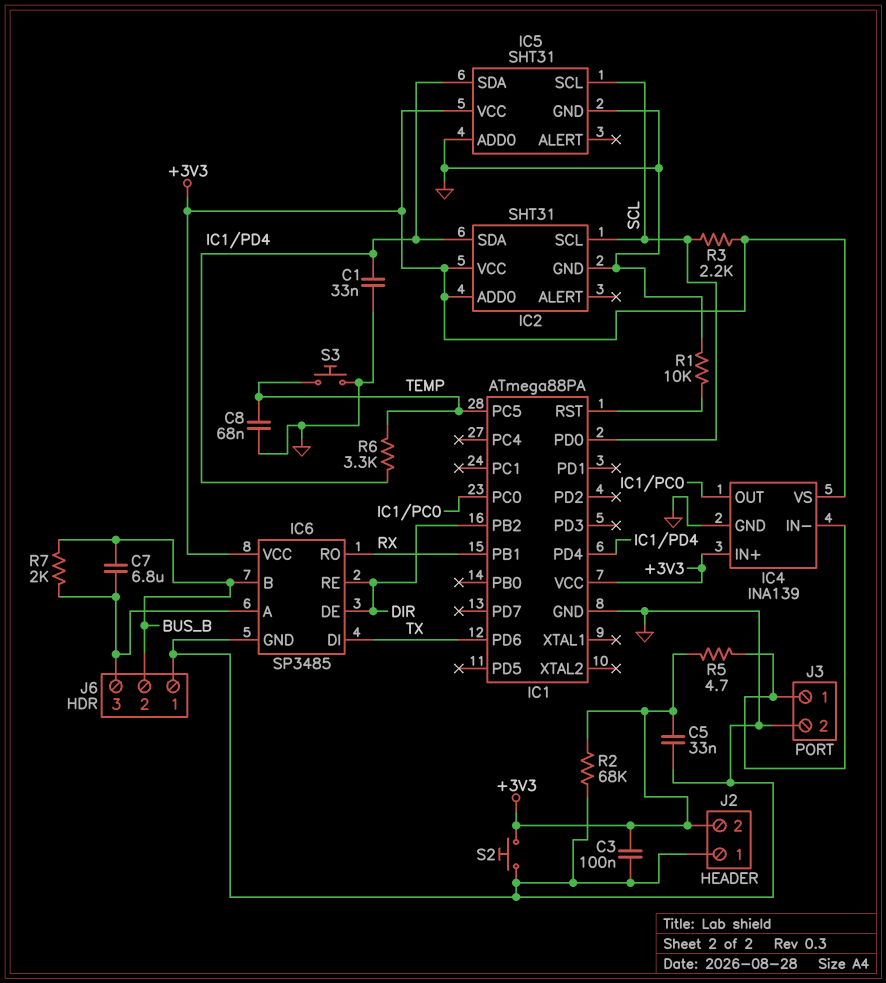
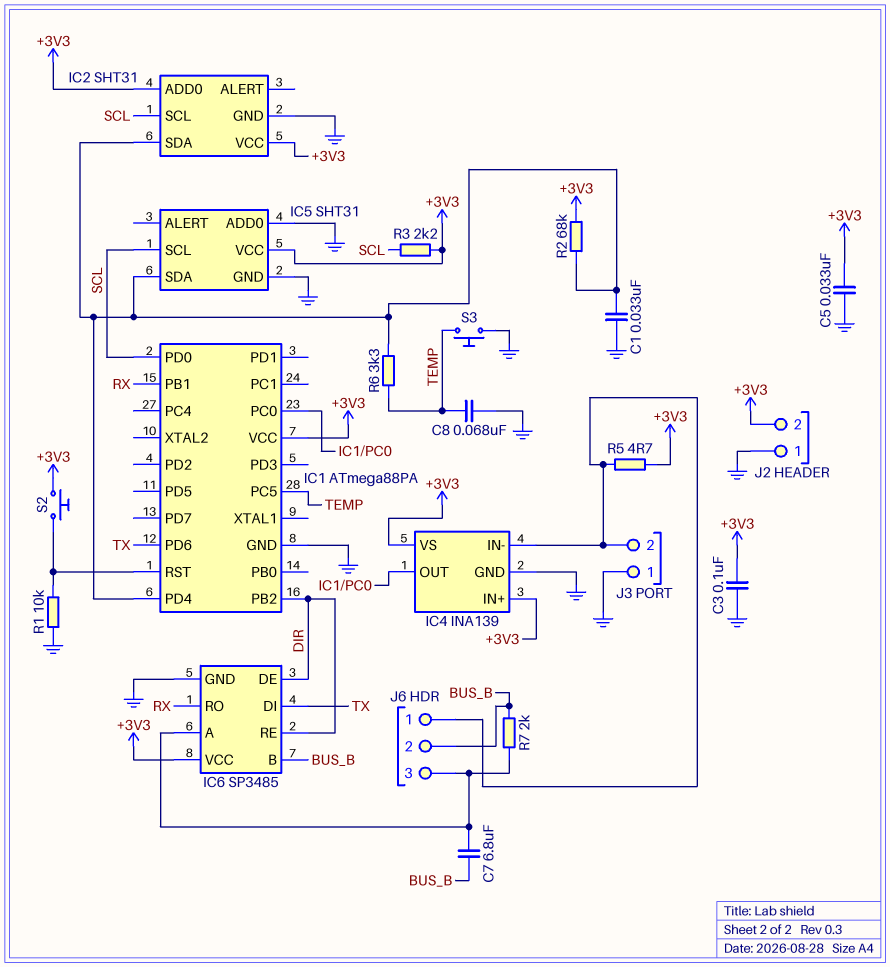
J3 pin 1: IC4/IN- -> GND
J3 pin 2: GND -> IC4/IN-
J6 pin 1: GND -> IC4/IN-
R2: 68k (+3V3, GND) -> 68k (+3V3, IC1/PD4)
S2: button (+3V3, GND) -> button (+3V3, IC1/RST)

